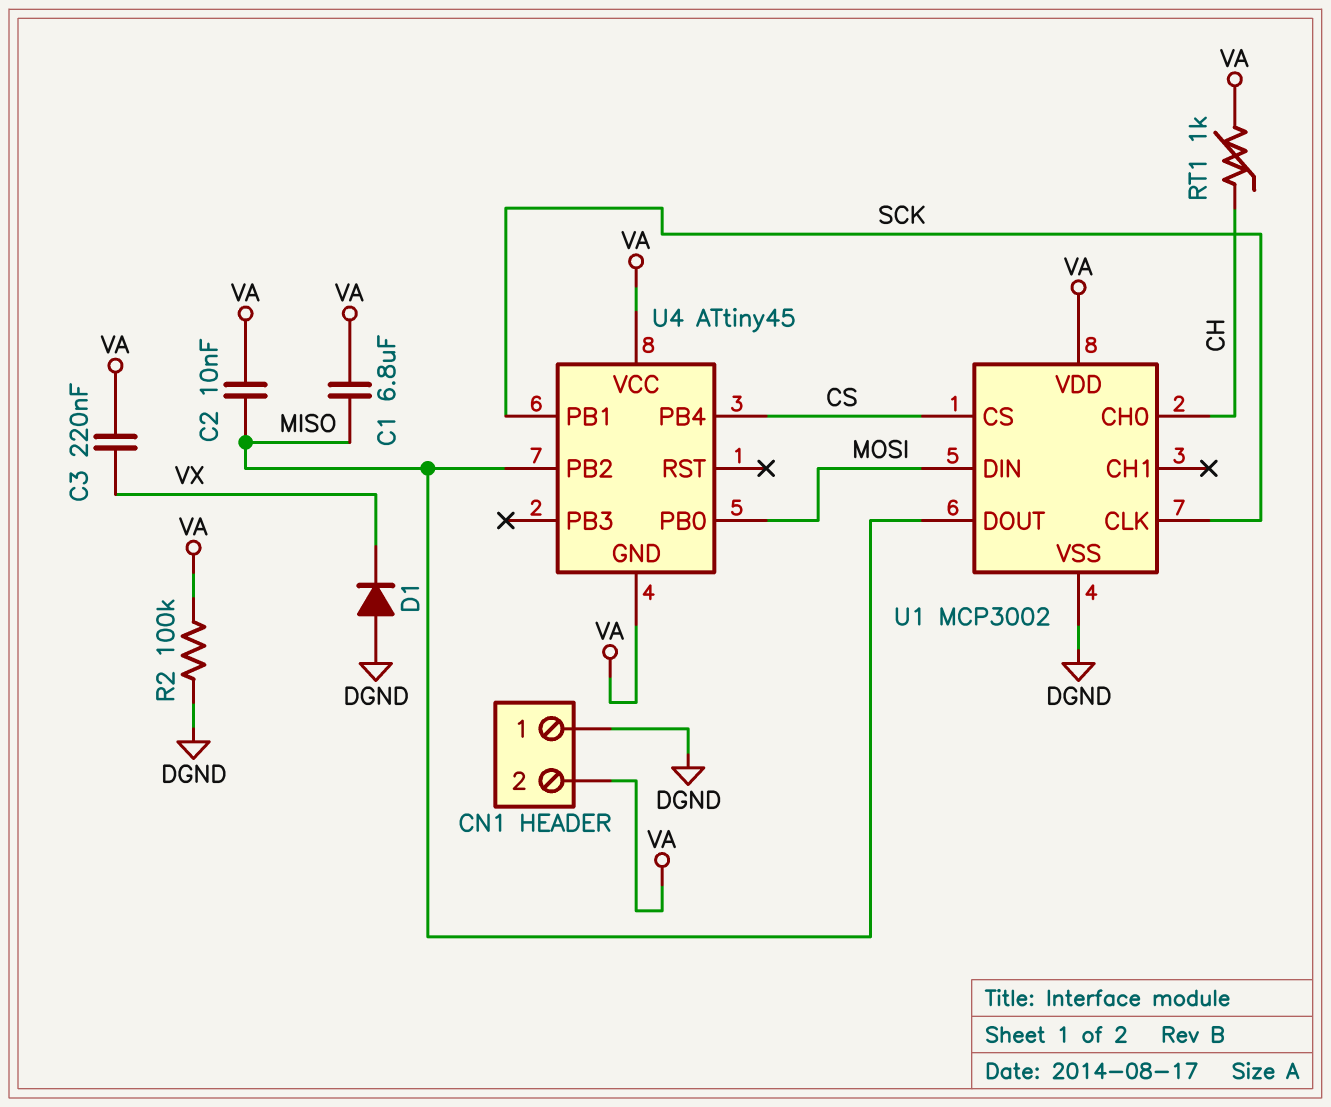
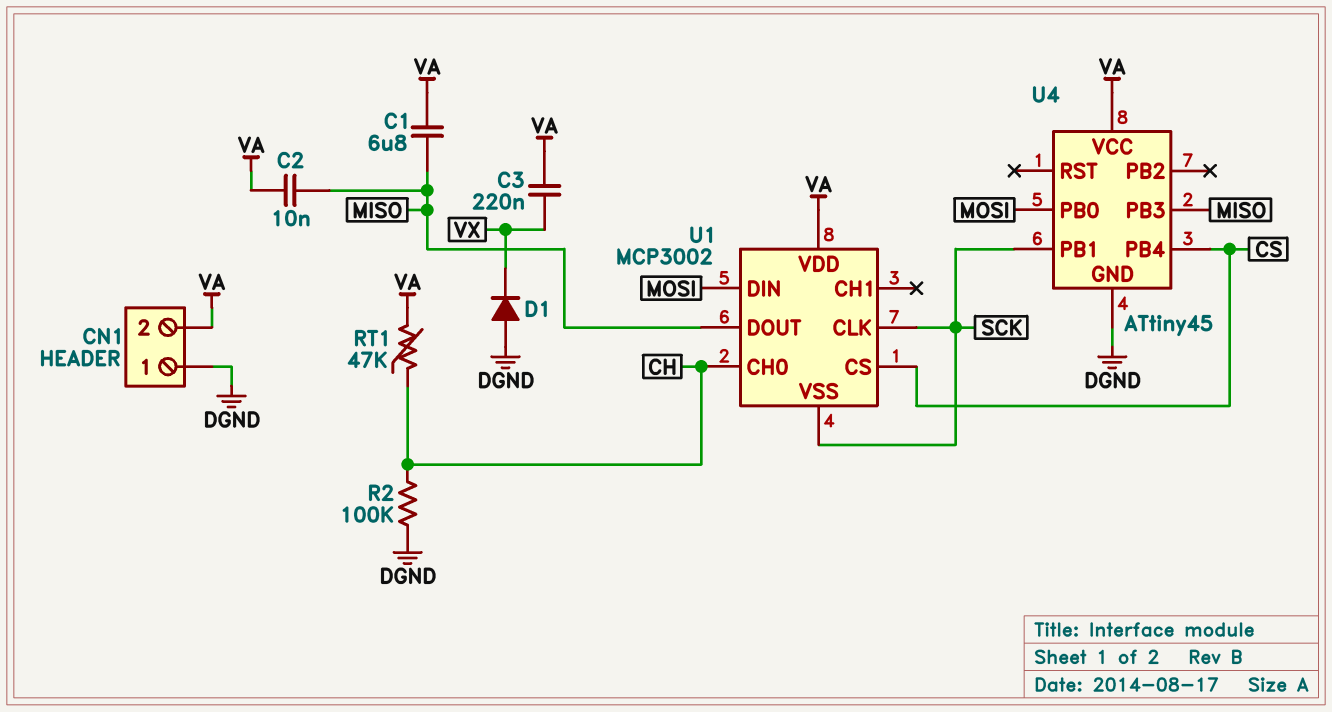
R2: 100k (DGND, VA) -> 100k (CH, DGND)
RT1: 1k (CH, VA) -> 47k (CH, VA)
U1 pin VSS: DGND -> SCK
U4 pin GND: VA -> DGND
U4 pin PB2: MISO -> none
U4 pin PB3: none -> MISO

